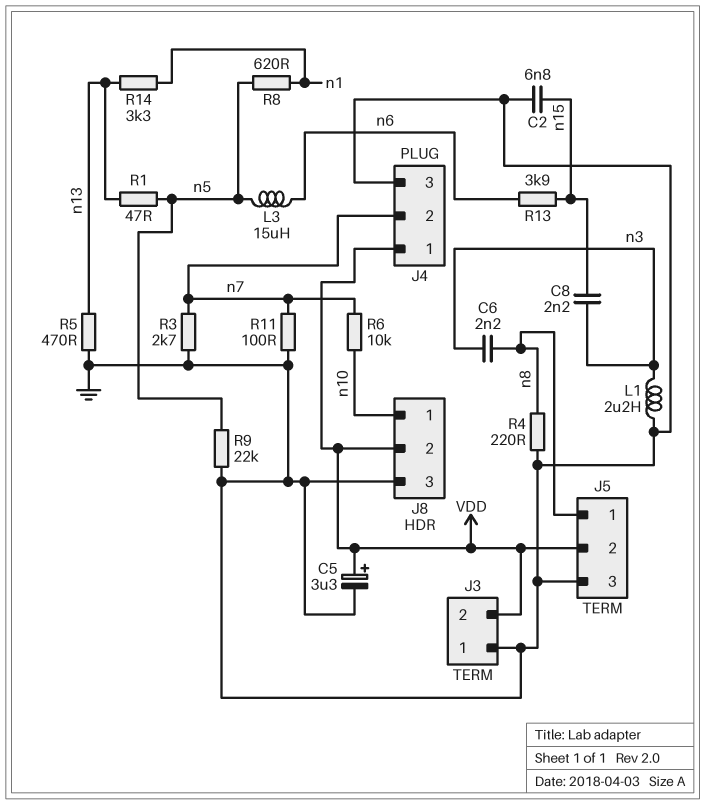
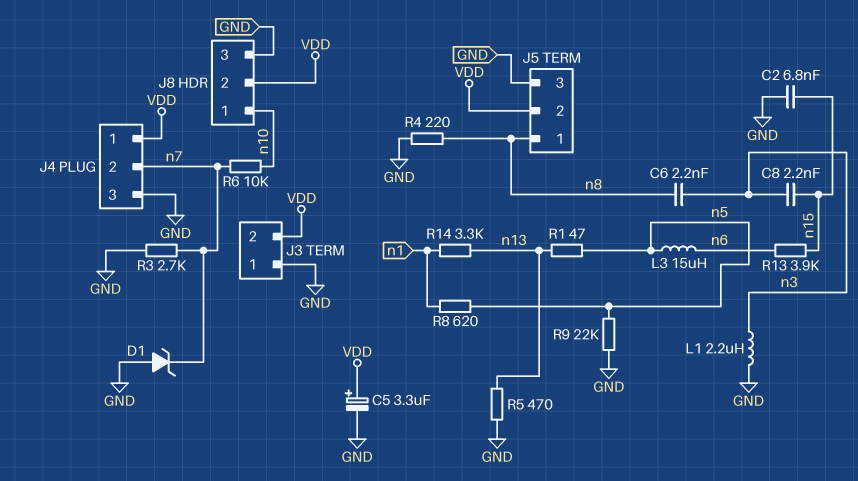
D1: none -> zener (A GND, K n7)
R11: 100 (GND, n7) -> none

